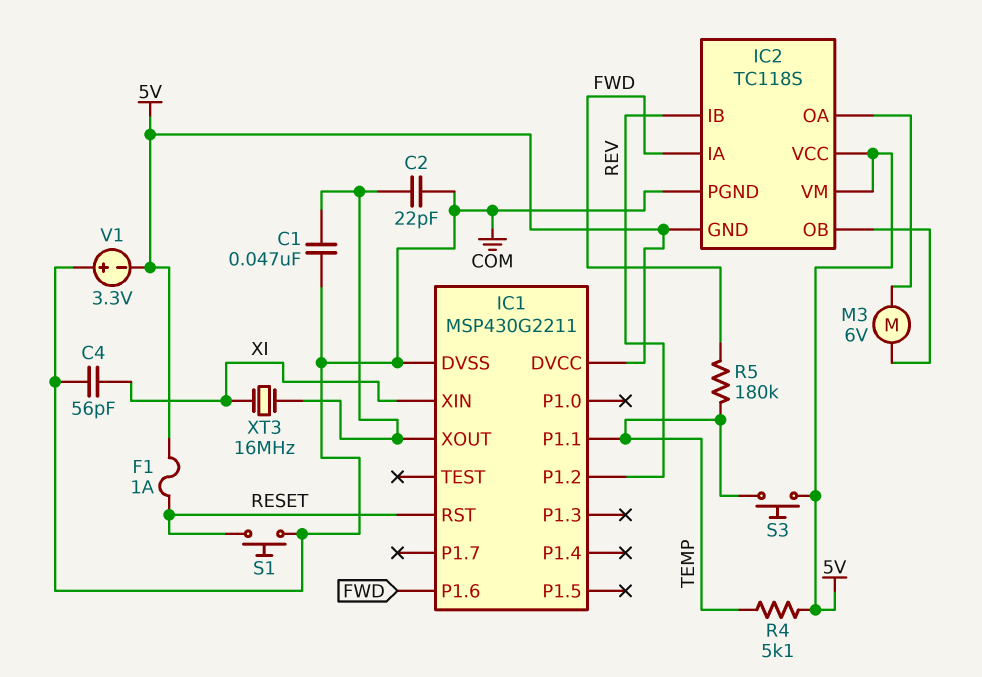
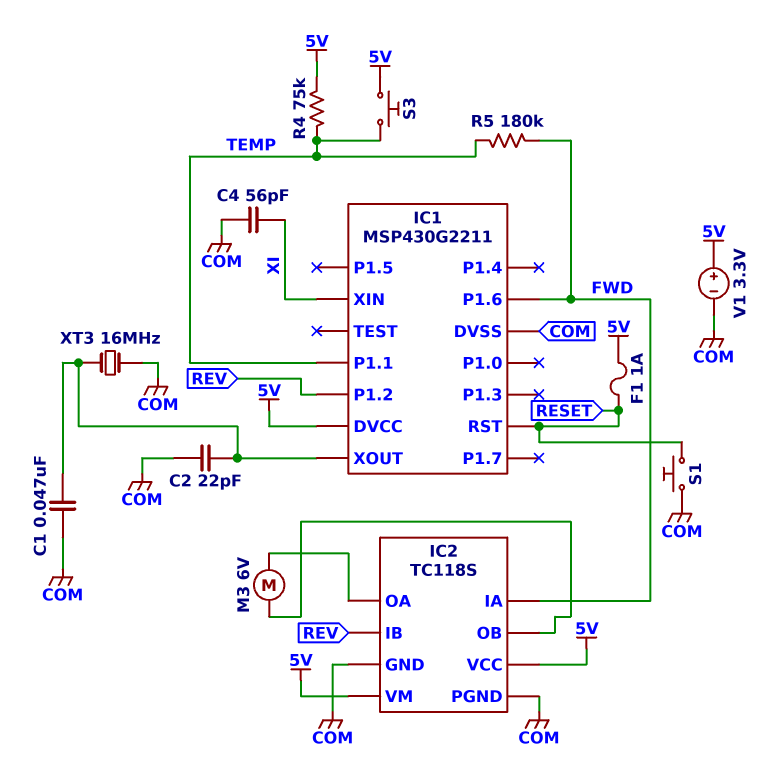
IC2 pin GND: 5V -> COM
R4: 5.1k (5V, TEMP) -> 75k (5V, TEMP)
V1: 3.3V (plus COM, minus 5V) -> 3.3V (plus 5V, minus COM)
XT3: 16MHz (IC1/XOUT, XI) -> 16MHz (COM, IC1/XOUT)

